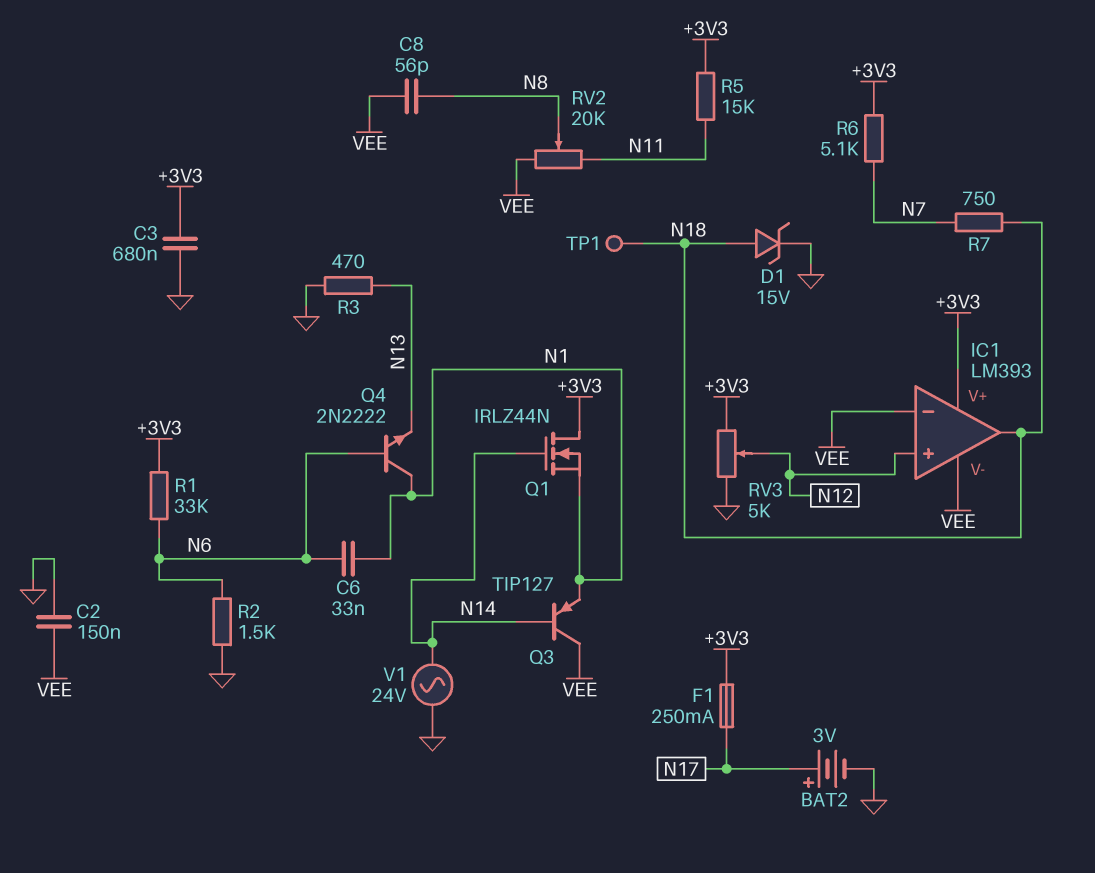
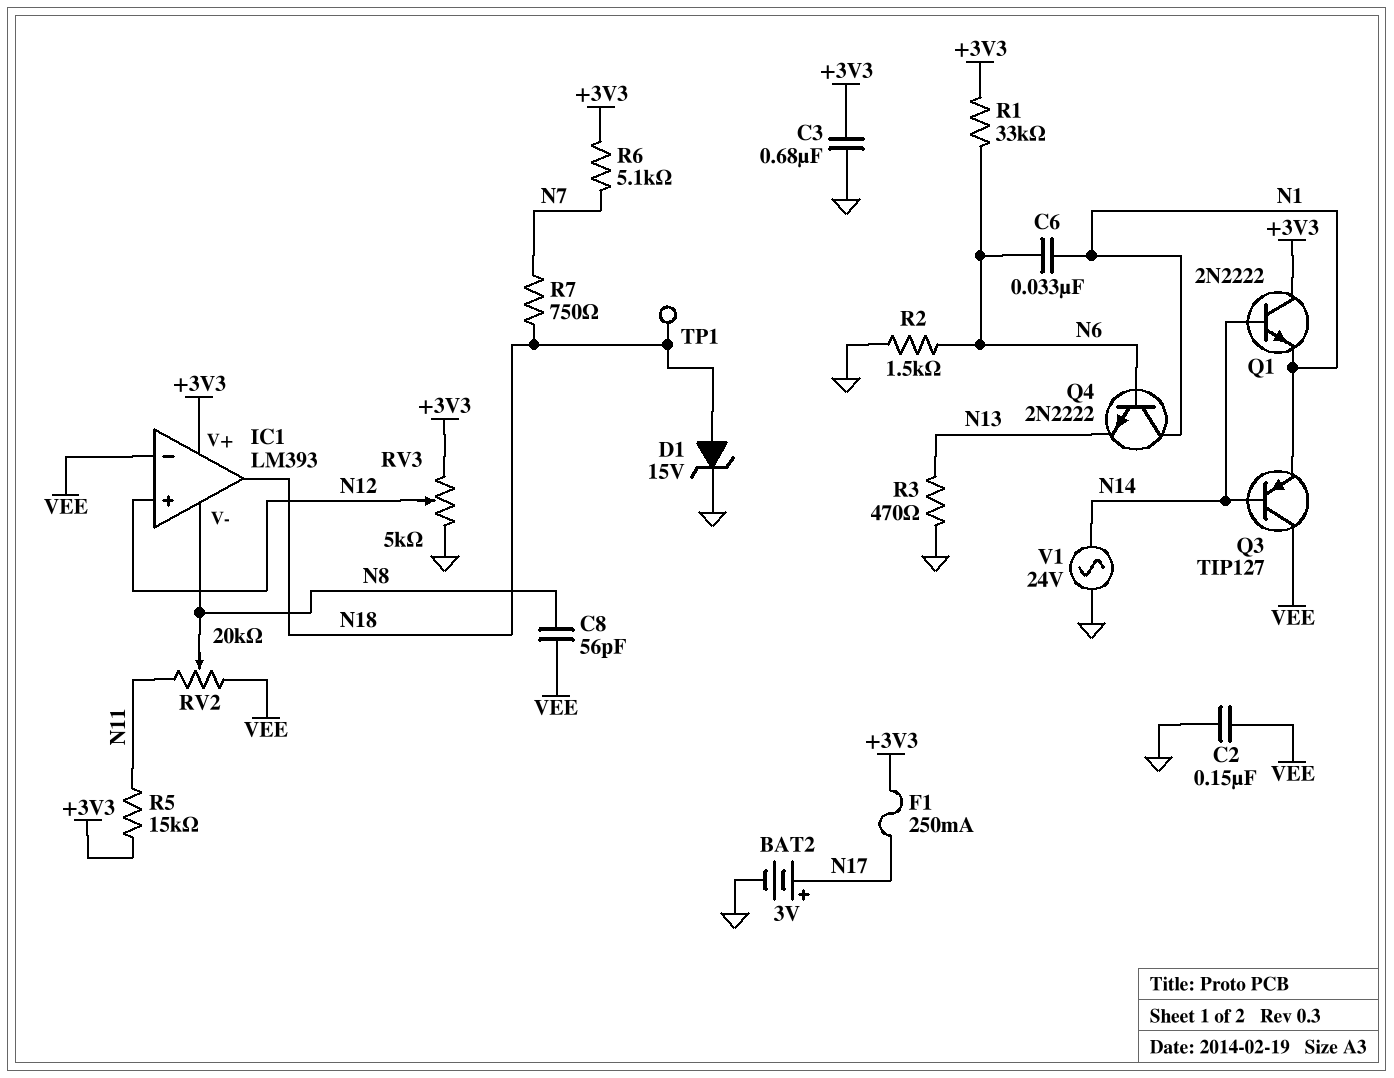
IC1 pin V-: VEE -> N8
Q1: NMOS IRLZ44N (G N14, D +3V3, S N1) -> NPN 2N2222 (B N14, C +3V3, E N1)

